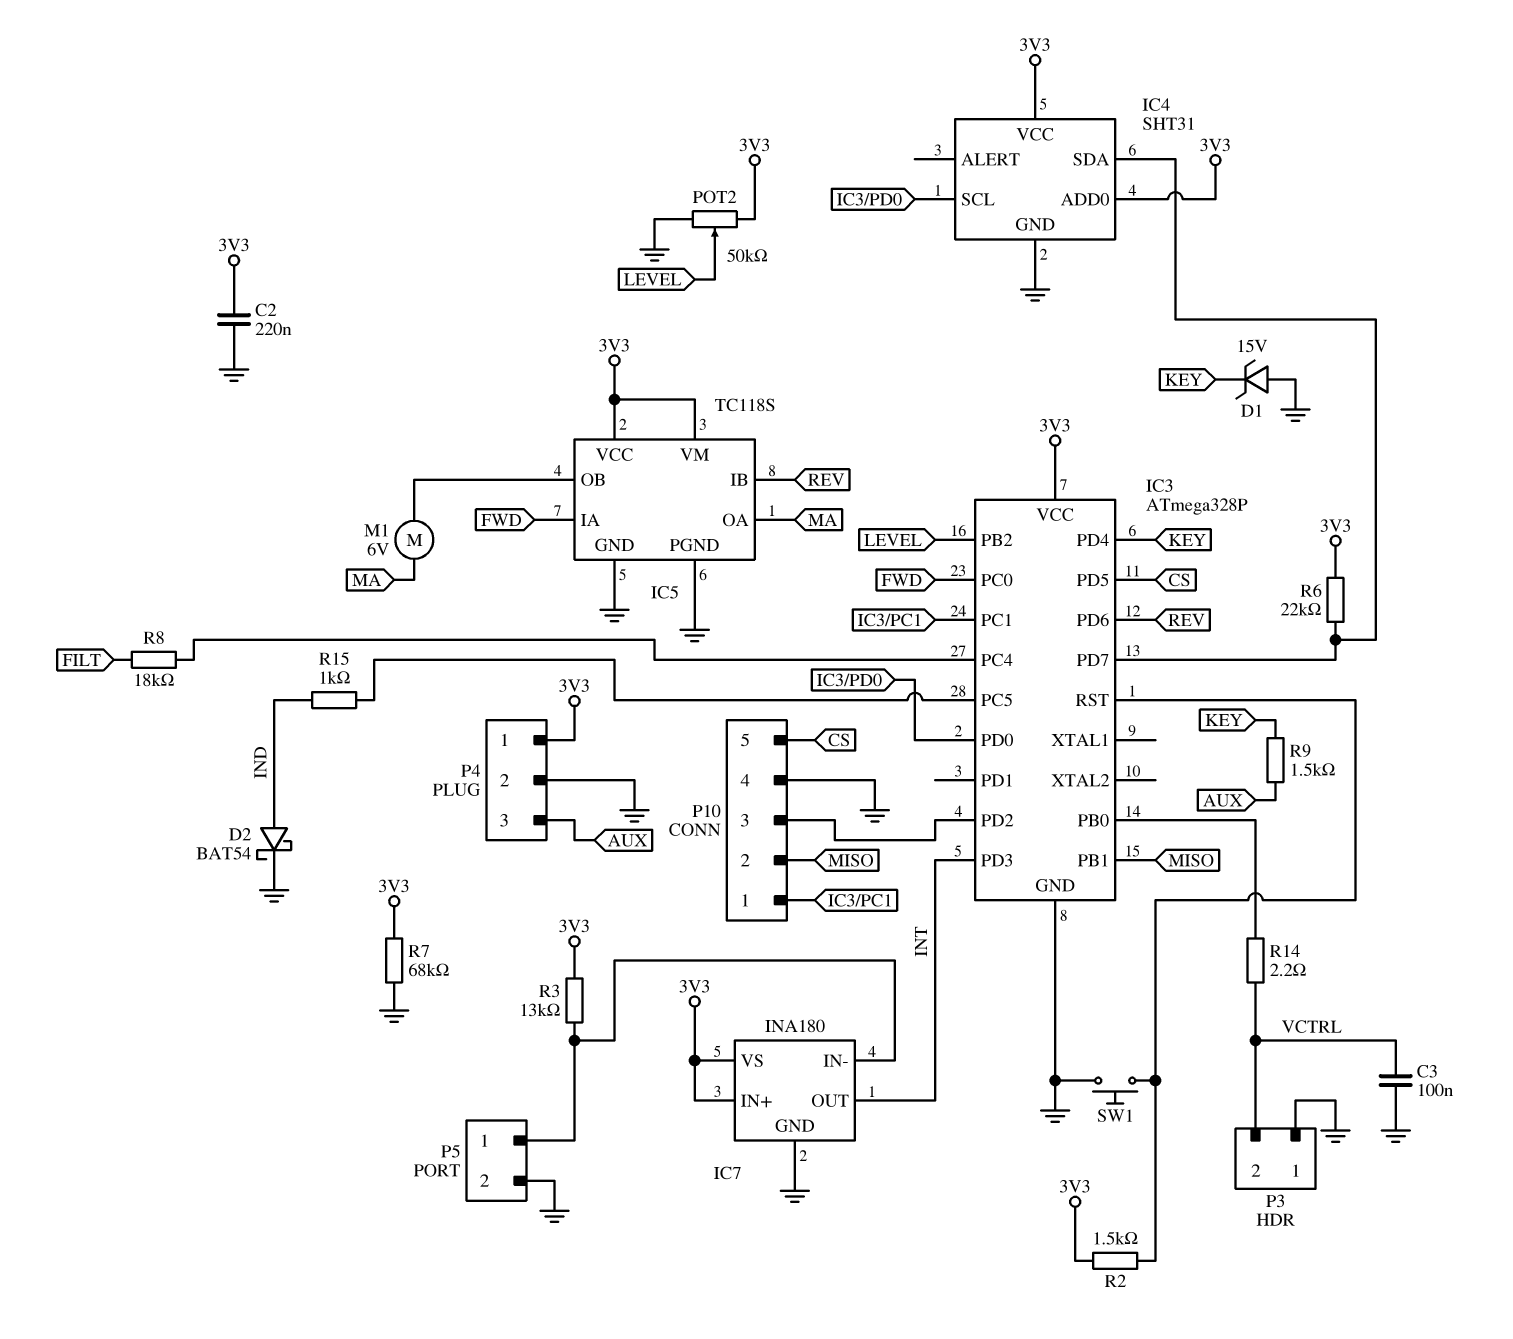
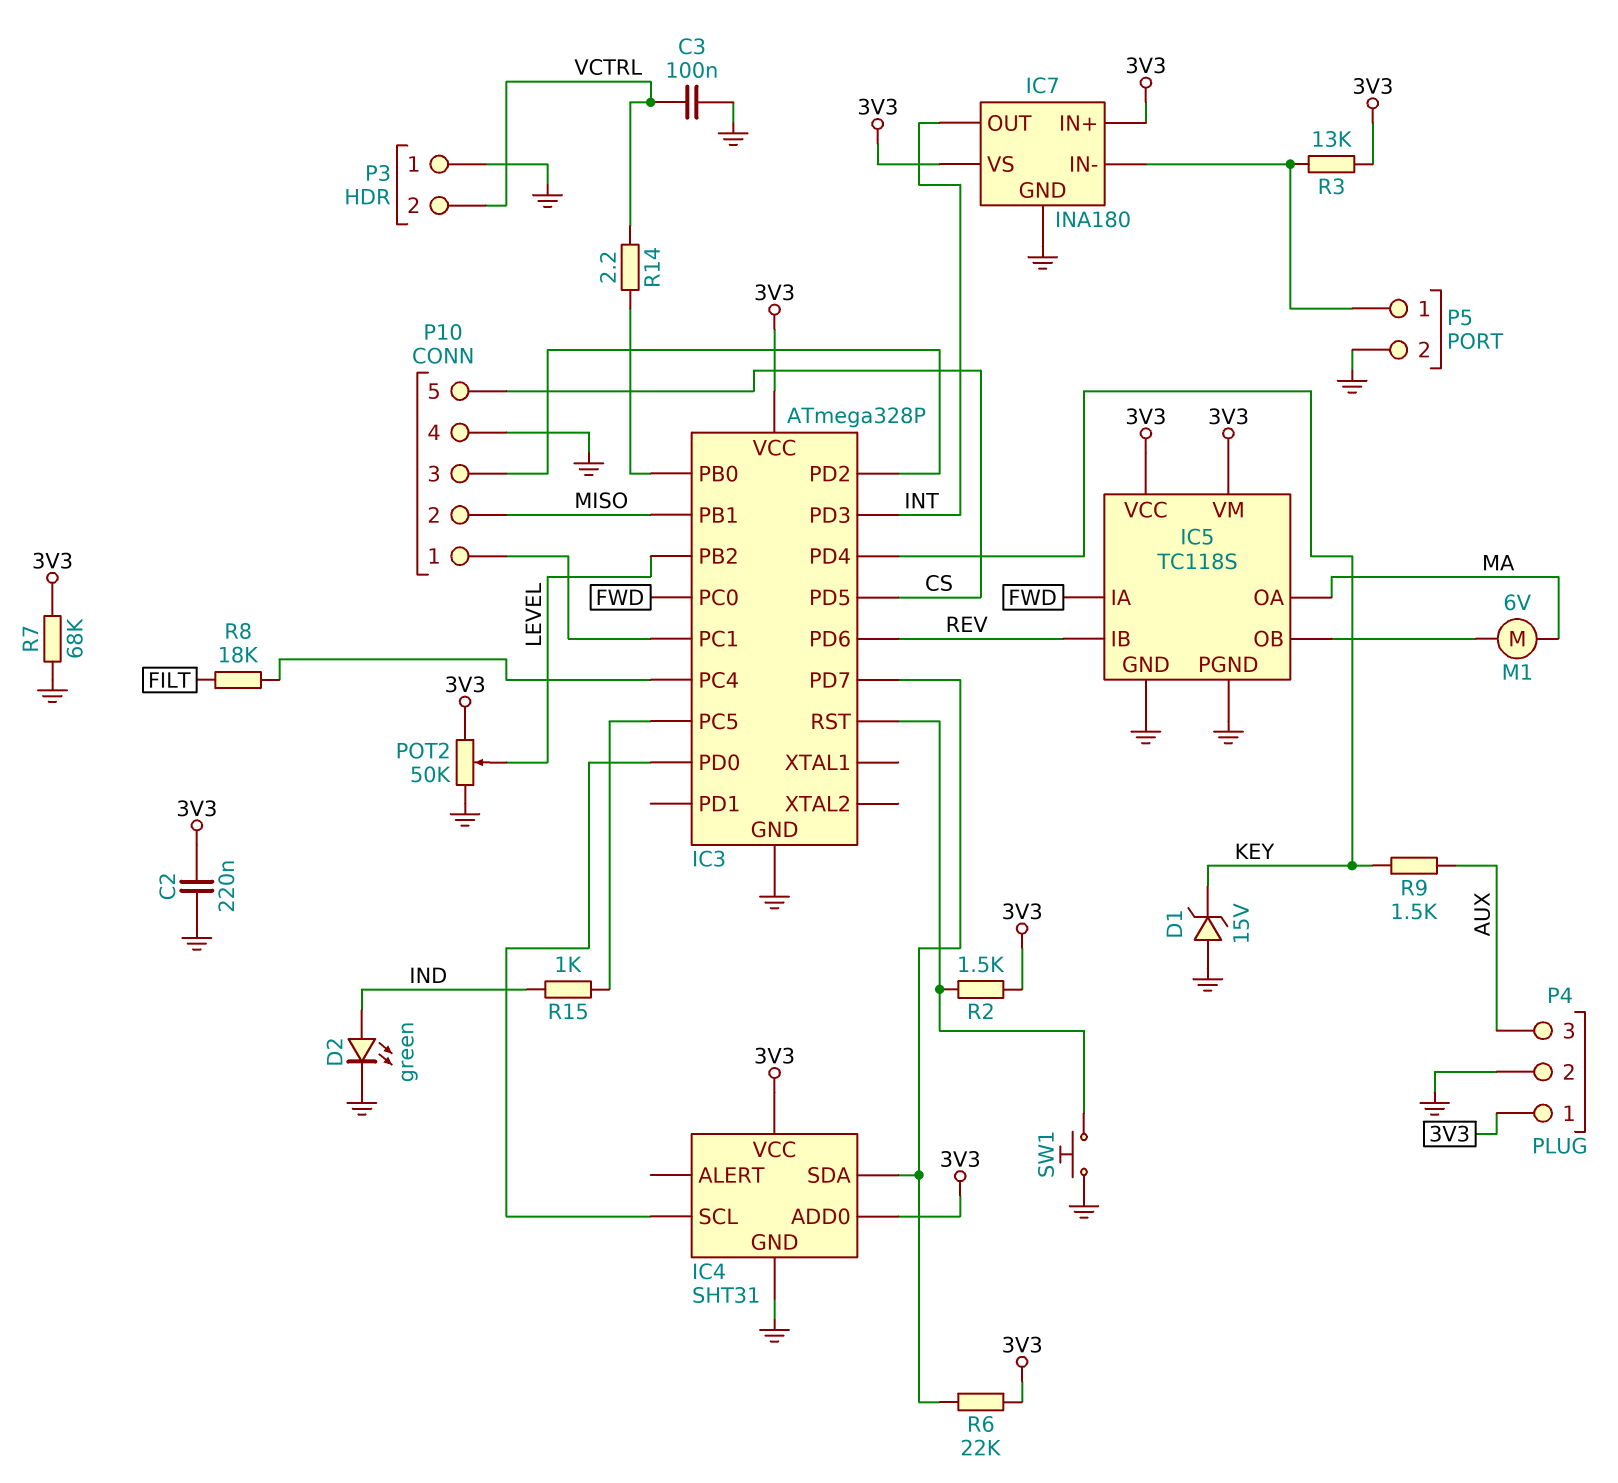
D2: schottky BAT54 (A IND, K GND) -> LED green (A IND, K GND)

